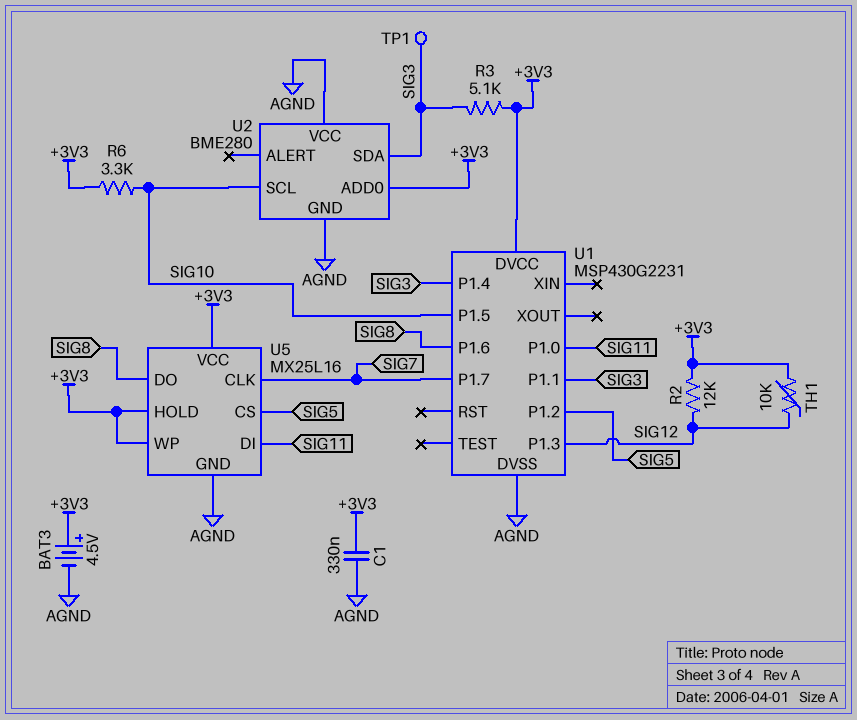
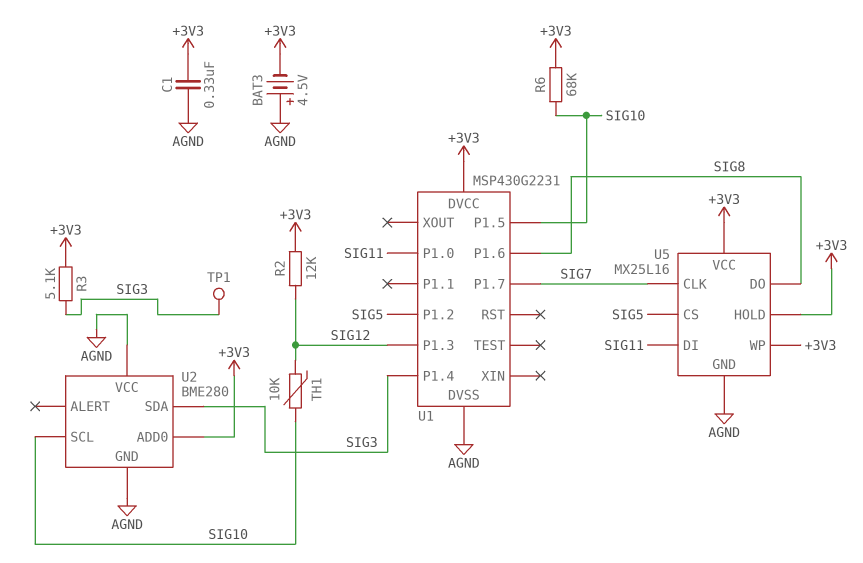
BAT3: 4.5V (plus +3V3, minus AGND) -> 4.5V (plus AGND, minus +3V3)
R6: 3.3k (+3V3, SIG10) -> 68k (+3V3, SIG10)
TH1: 10k (+3V3, SIG12) -> 10k (SIG10, SIG12)
U1 pin P1.1: SIG3 -> none

